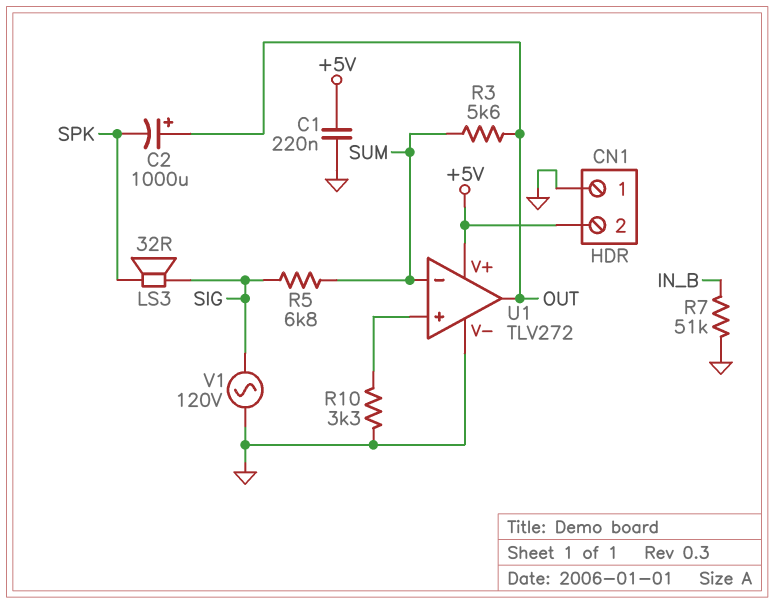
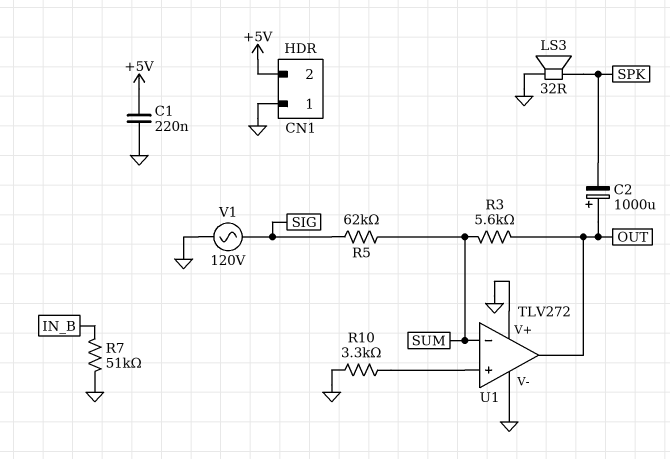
LS3: speaker 32R (SIG, SPK) -> speaker 32R (GND, SPK)
R5: 6.8k (SIG, SUM) -> 62k (SIG, SUM)
U1 pin V+: +5V -> GND

